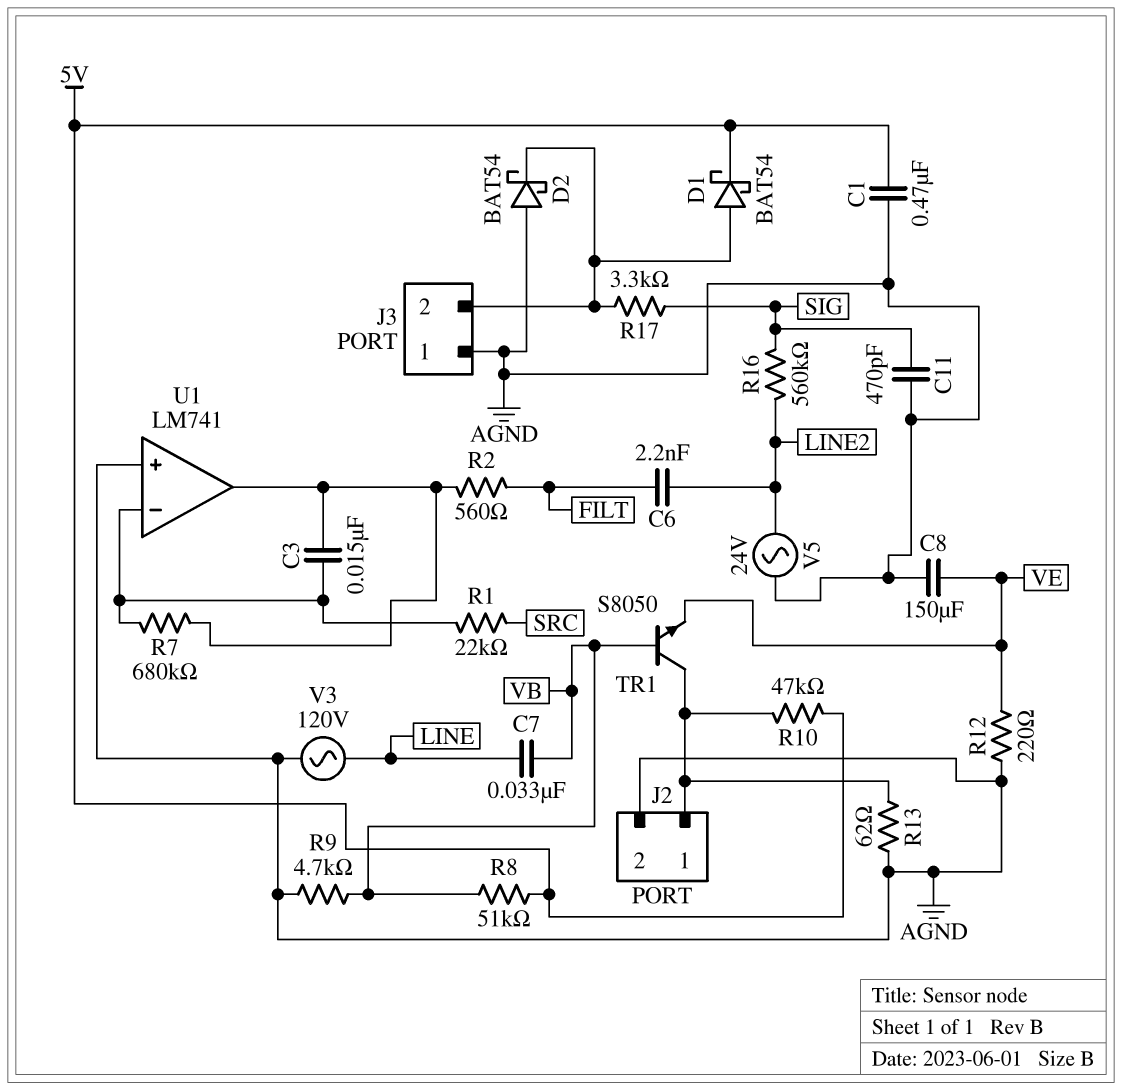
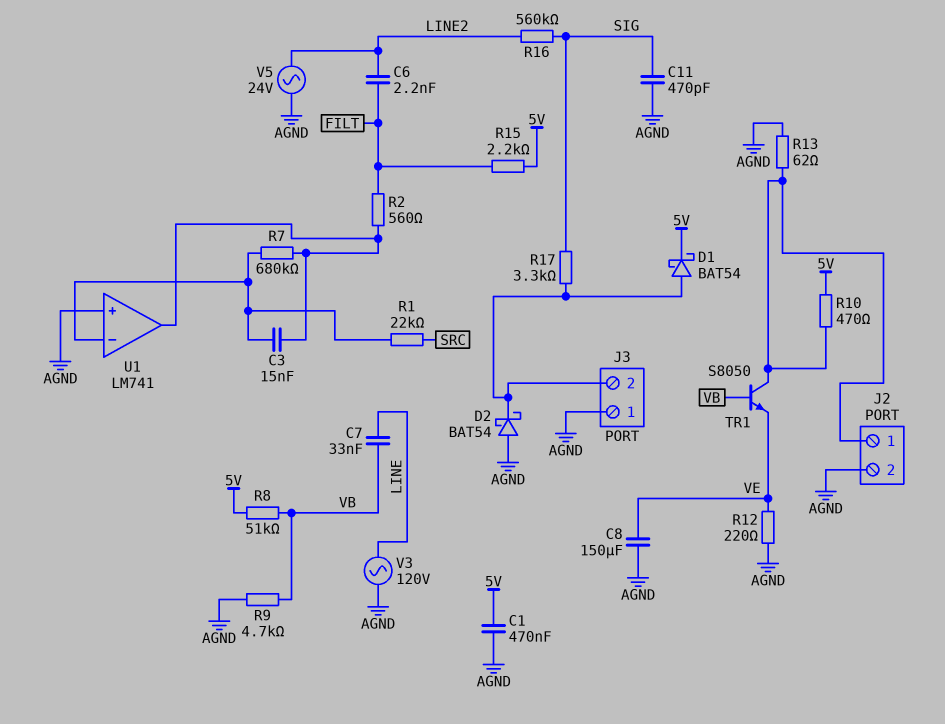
R10: 47k (5V, J2/1) -> 470 (5V, J2/1)
R15: none -> 2.2k (5V, FILT)

